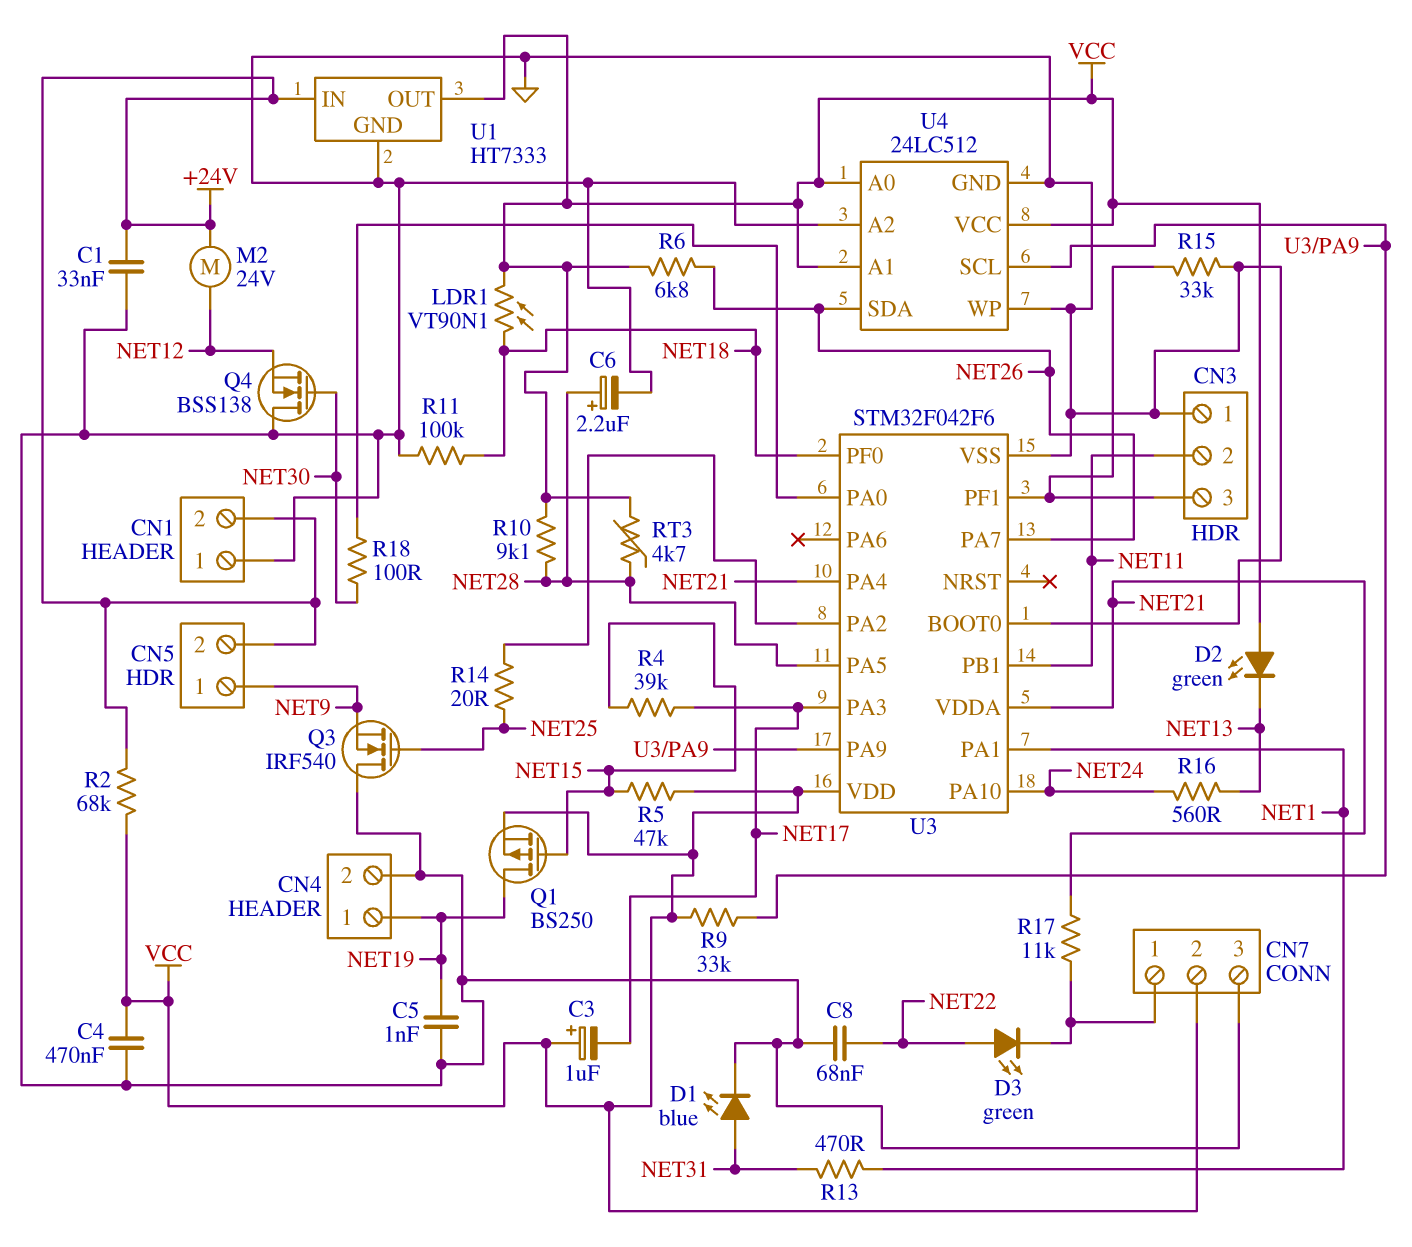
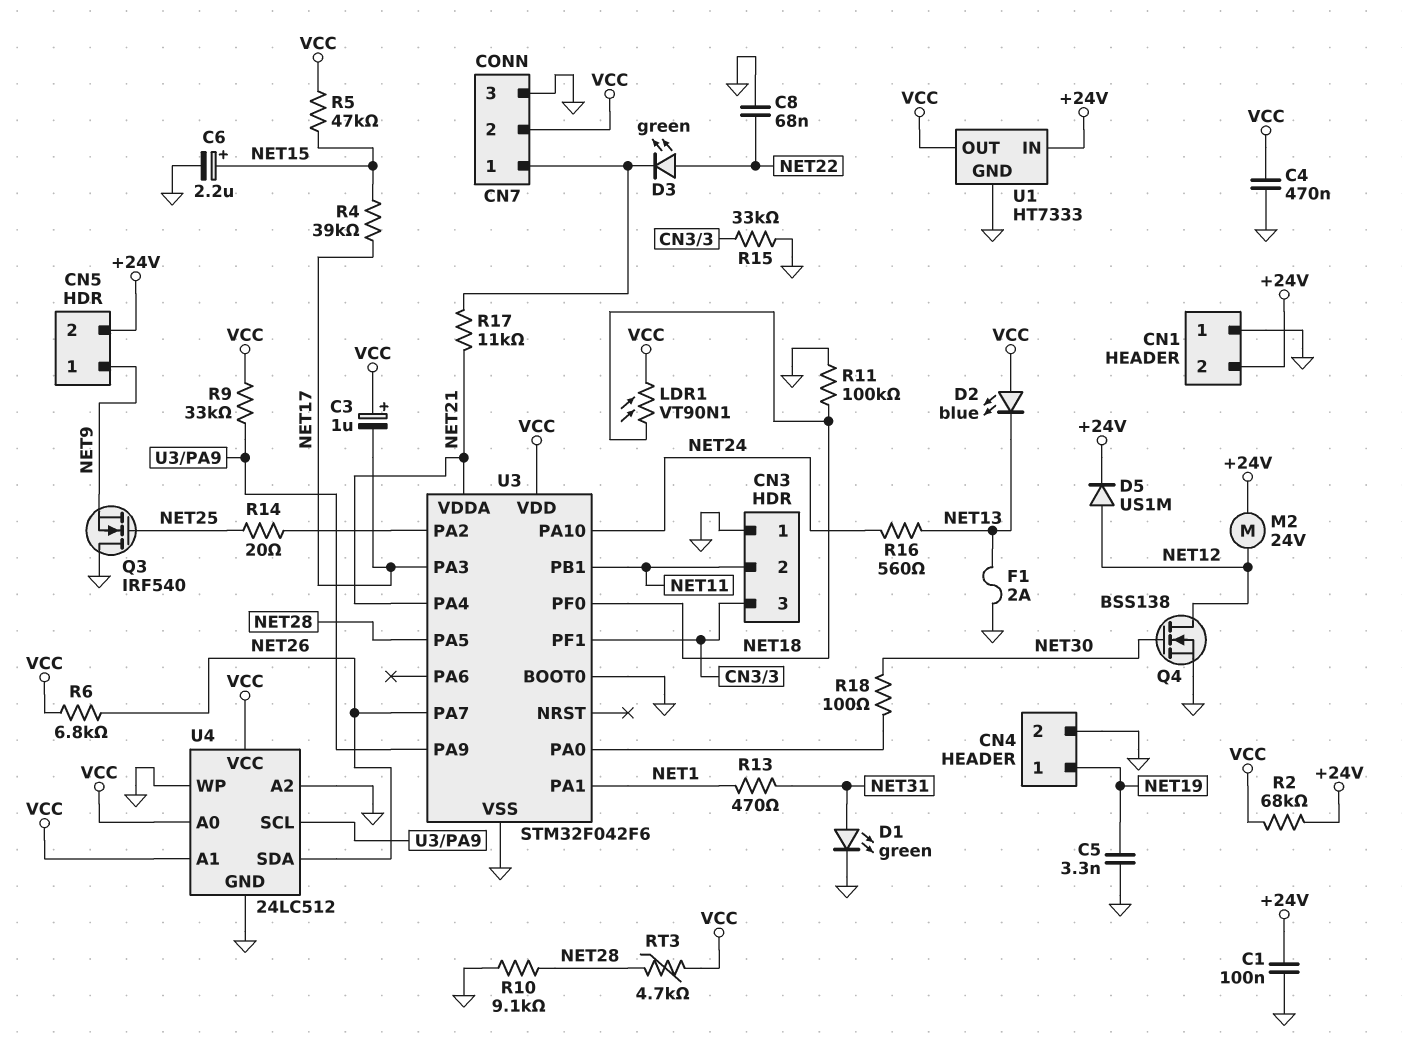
C1: 33nF (+24V, GND) -> 100nF (+24V, GND)
C5: 1nF (GND, NET19) -> 3.3nF (GND, NET19)
C6: 2.2uF (plus NET28, minus GND) -> 2.2uF (plus NET15, minus GND)
D1: LED blue (A NET31, K GND) -> LED green (A NET31, K GND)
D2: LED green (A VCC, K NET13) -> LED blue (A VCC, K NET13)
D5: none -> diode US1M (A NET12, K +24V)
F1: none -> 2A (GND, NET13)
Q1: PMOS BS250 (G NET15, D NET19, S VCC) -> none
Q4: NMOS BSS138 (G NET30, D GND, S NET12) -> NMOS BSS138 (G NET30, D NET12, S GND)
R10: 9.1k (NET28, VCC) -> 9.1k (GND, NET28)

